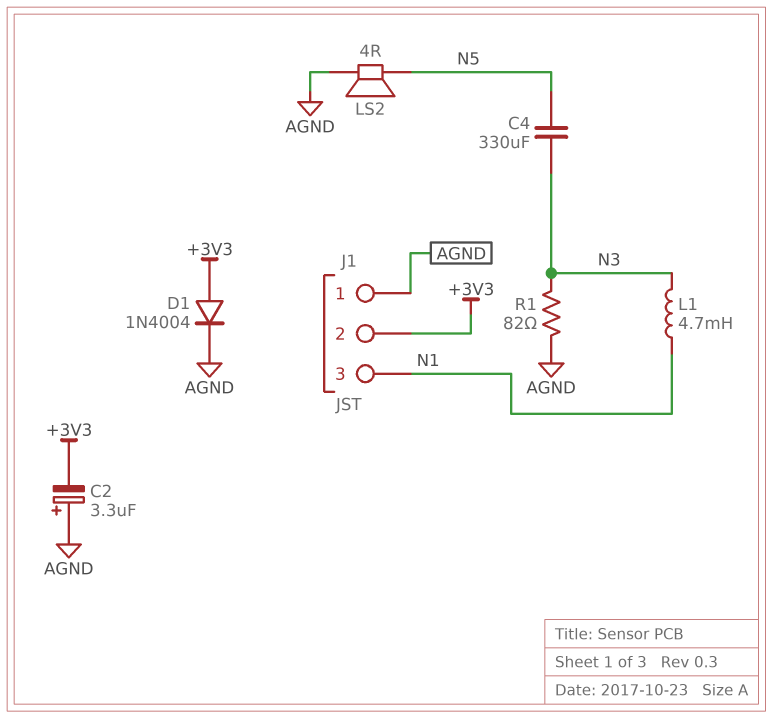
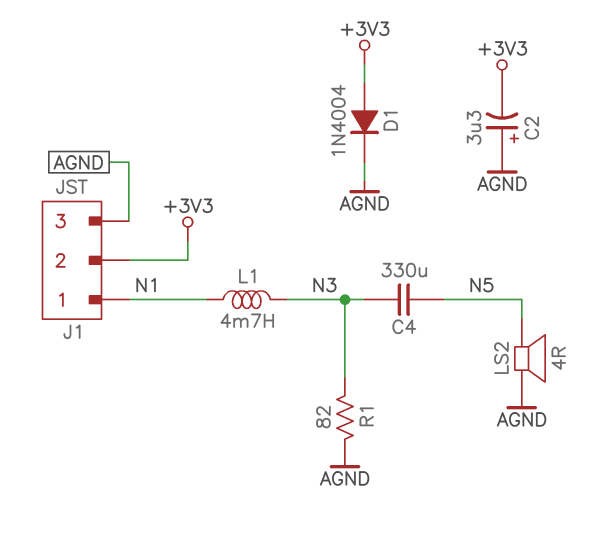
J1 pin 1: AGND -> N1
J1 pin 3: N1 -> AGND

